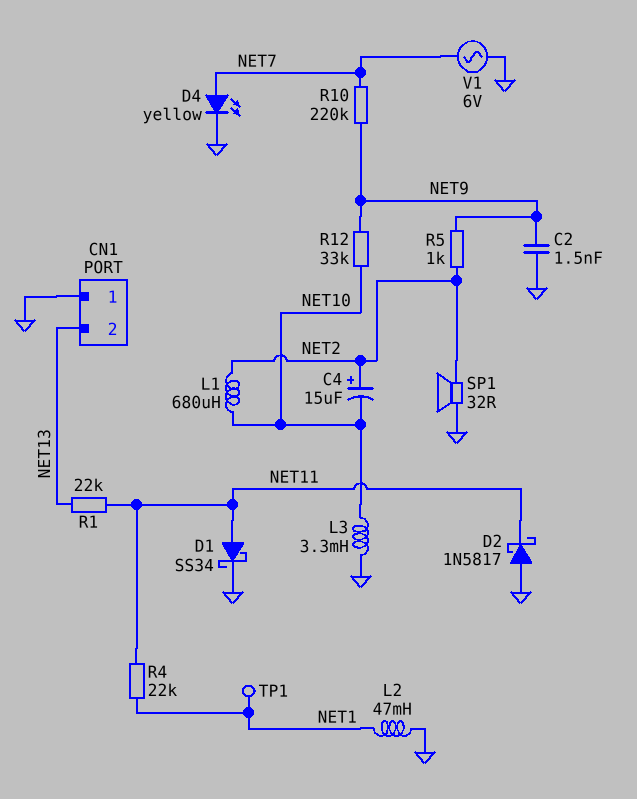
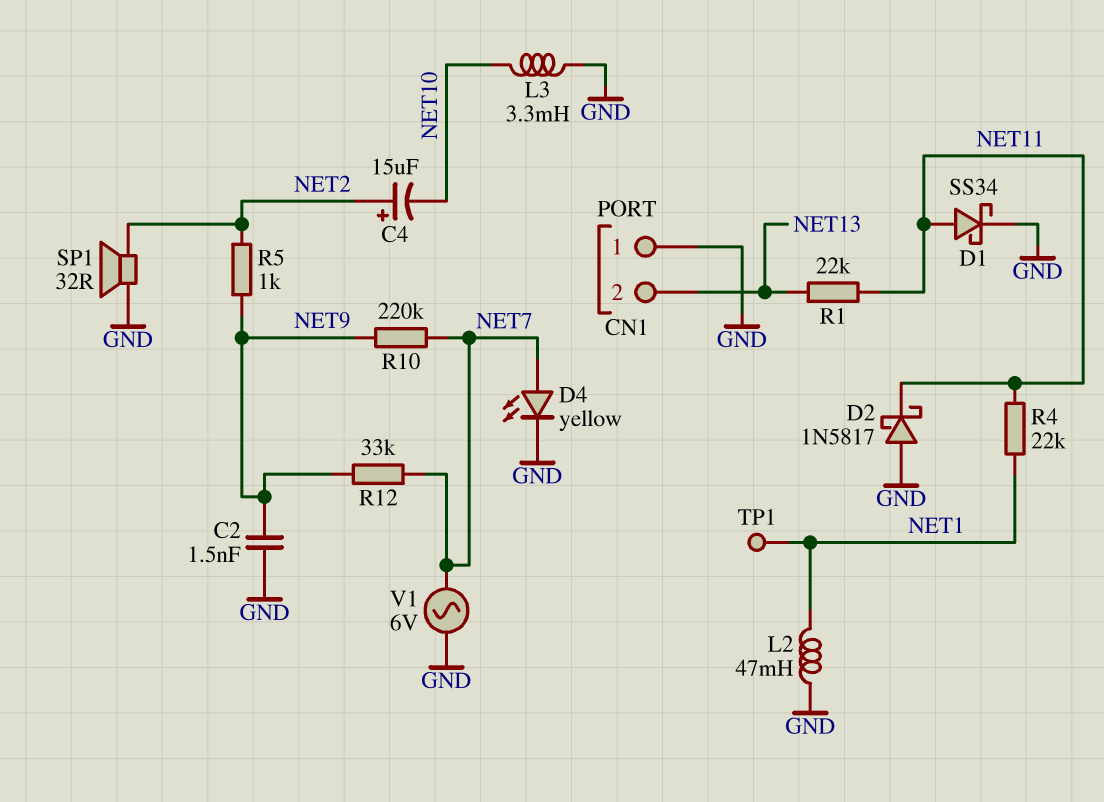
L1: 680uH (NET2, NET10) -> none
R12: 33k (NET9, NET10) -> 33k (NET7, NET9)

